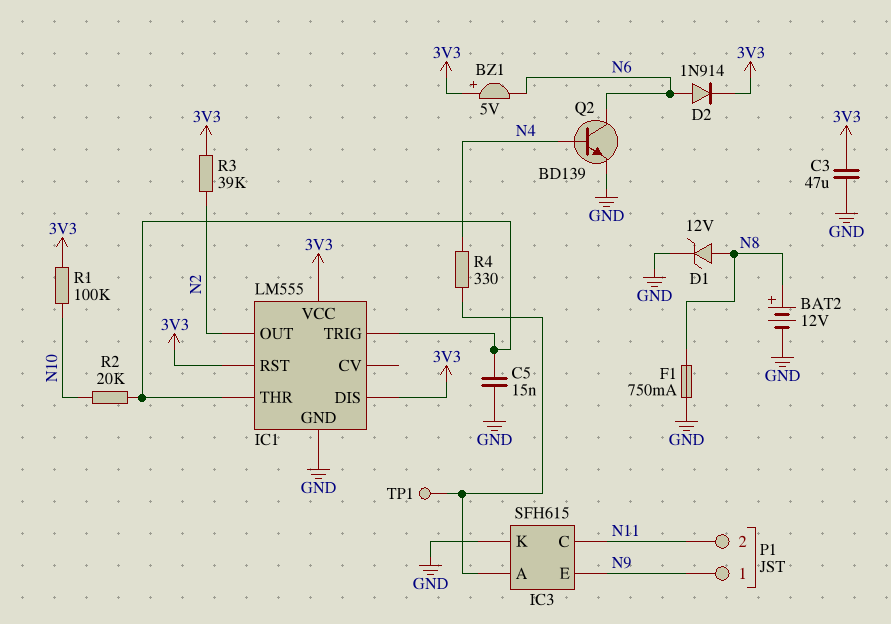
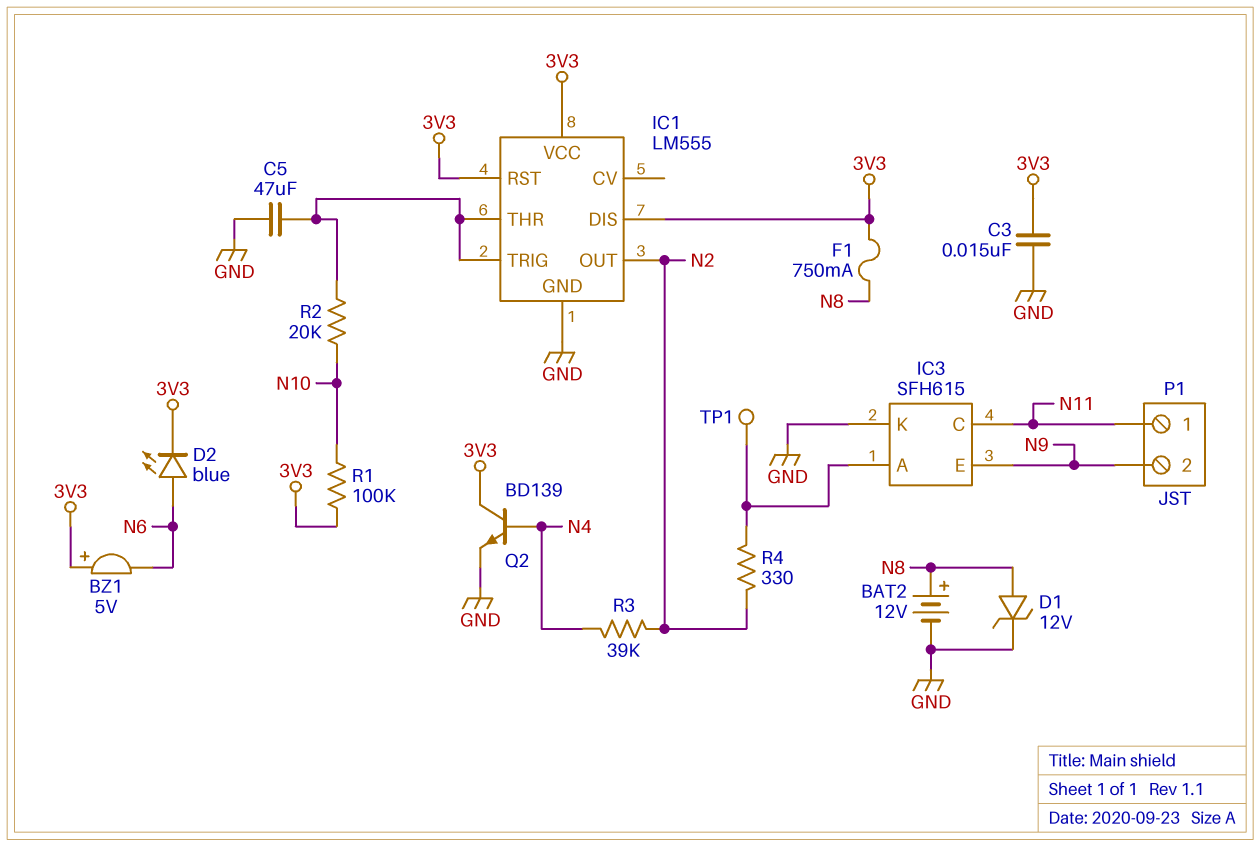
C3: 47uF (3V3, GND) -> 15nF (3V3, GND)
C5: 15nF (GND, IC1/THR) -> 47uF (GND, IC1/THR)
D2: diode 1N914 (A N6, K 3V3) -> LED blue (A N6, K 3V3)
F1: 750mA (GND, N8) -> 750mA (3V3, N8)
P1 pin 1: N9 -> N11
P1 pin 2: N11 -> N9
Q2: NPN BD139 (B N4, C N6, E GND) -> NPN BD139 (B N4, C 3V3, E GND)
R3: 39k (3V3, N2) -> 39k (N2, N4)
R4: 330 (IC3/A, N4) -> 330 (IC3/A, N2)

